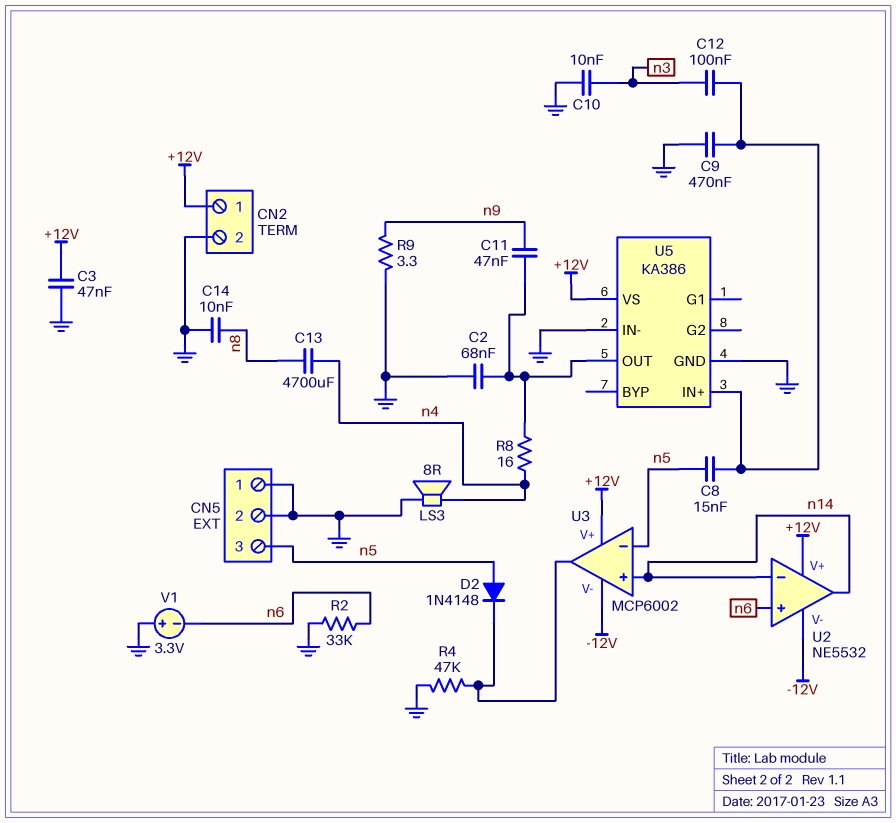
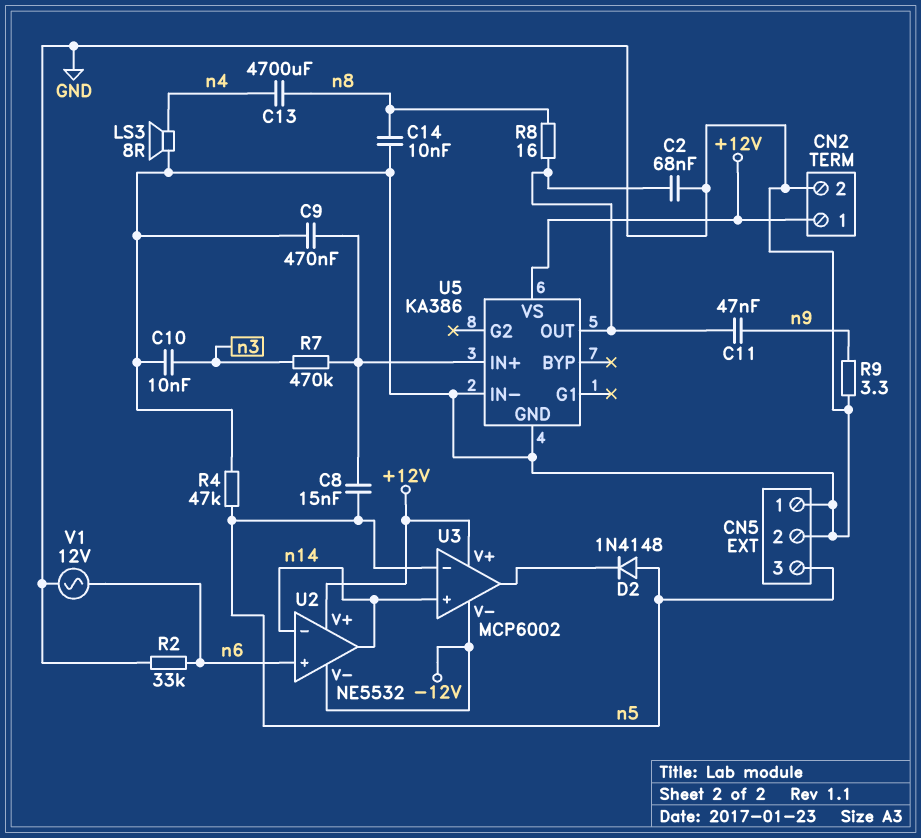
C3: 47nF (+12V, GND) -> none
C12: 100nF (U5/IN+, n3) -> none
R4: 47k (GND, U3/out) -> 47k (GND, n5)
R7: none -> 470k (U5/IN+, n3)
R8: 16 (U5/OUT, n4) -> 16 (U5/OUT, n8)
V1: 3.3V (plus GND, minus n6) -> AC 12V (GND, n6)

